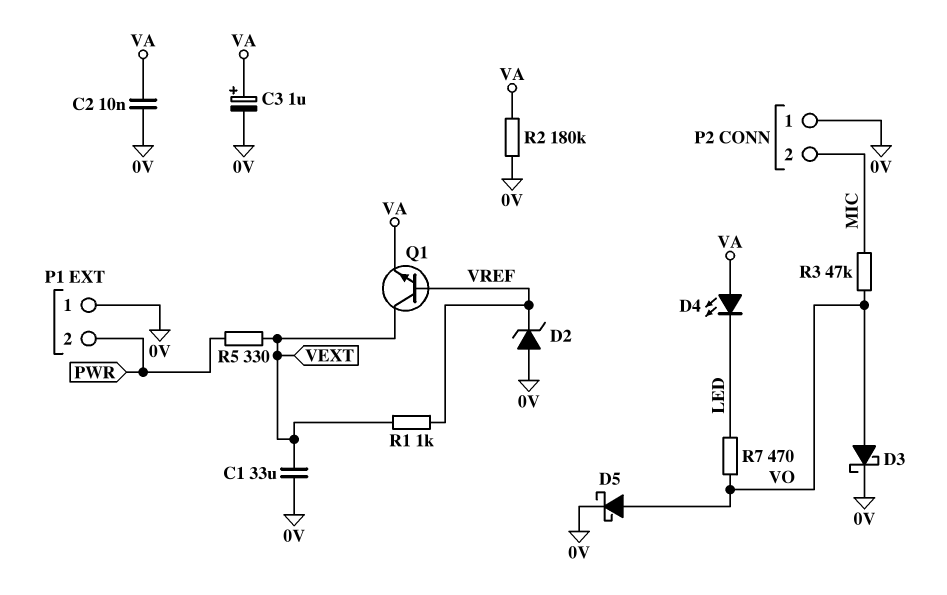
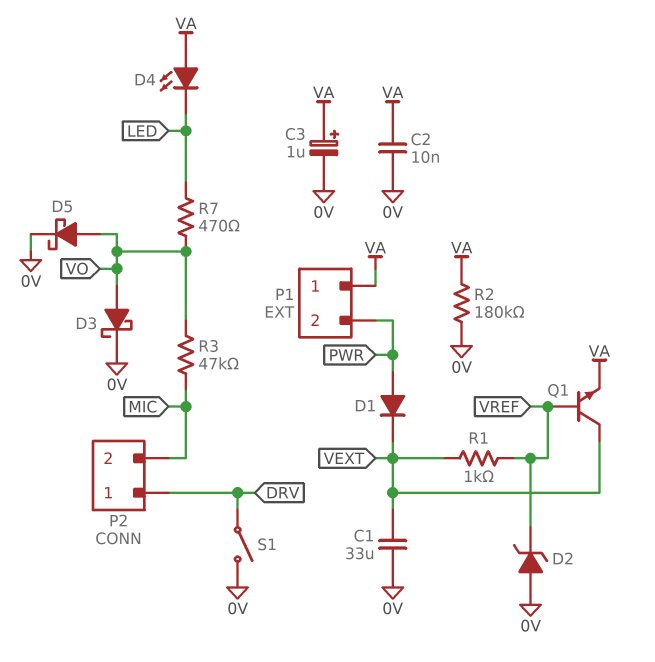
D1: none -> diode (A PWR, K VEXT)
P1 pin 1: 0V -> VA
P2 pin 1: 0V -> DRV
R5: 330 (PWR, VEXT) -> none
S1: none -> switch (0V, DRV)

